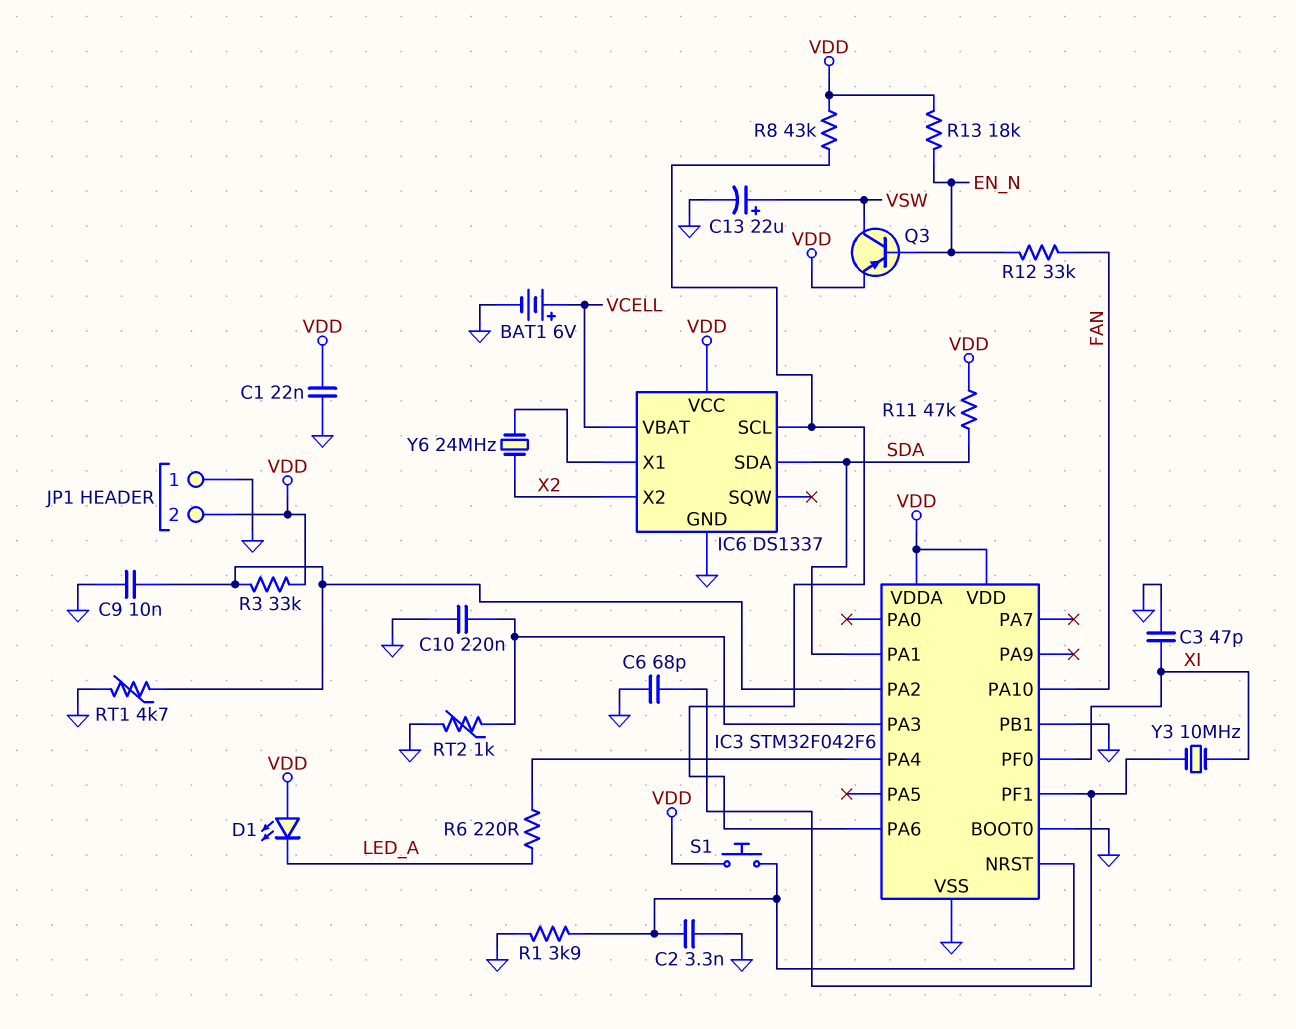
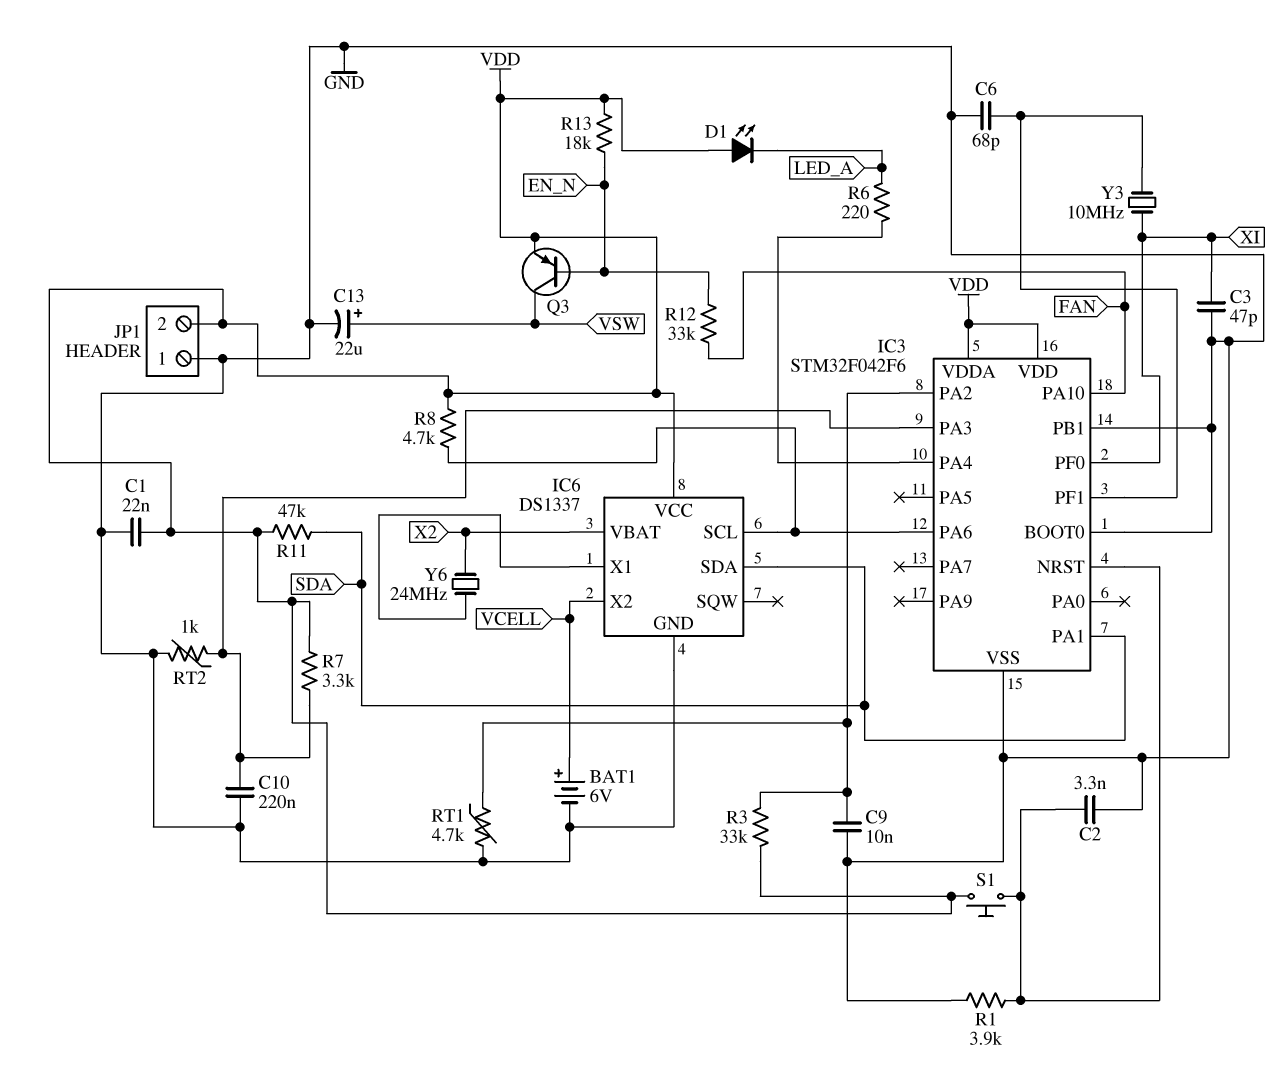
IC6 pin VBAT: VCELL -> X2
IC6 pin X2: X2 -> VCELL
R7: none -> 3.3k (IC3/PA3, VDD)
R8: 43k (IC3/PA6, VDD) -> 4.7k (IC3/PA6, VDD)

